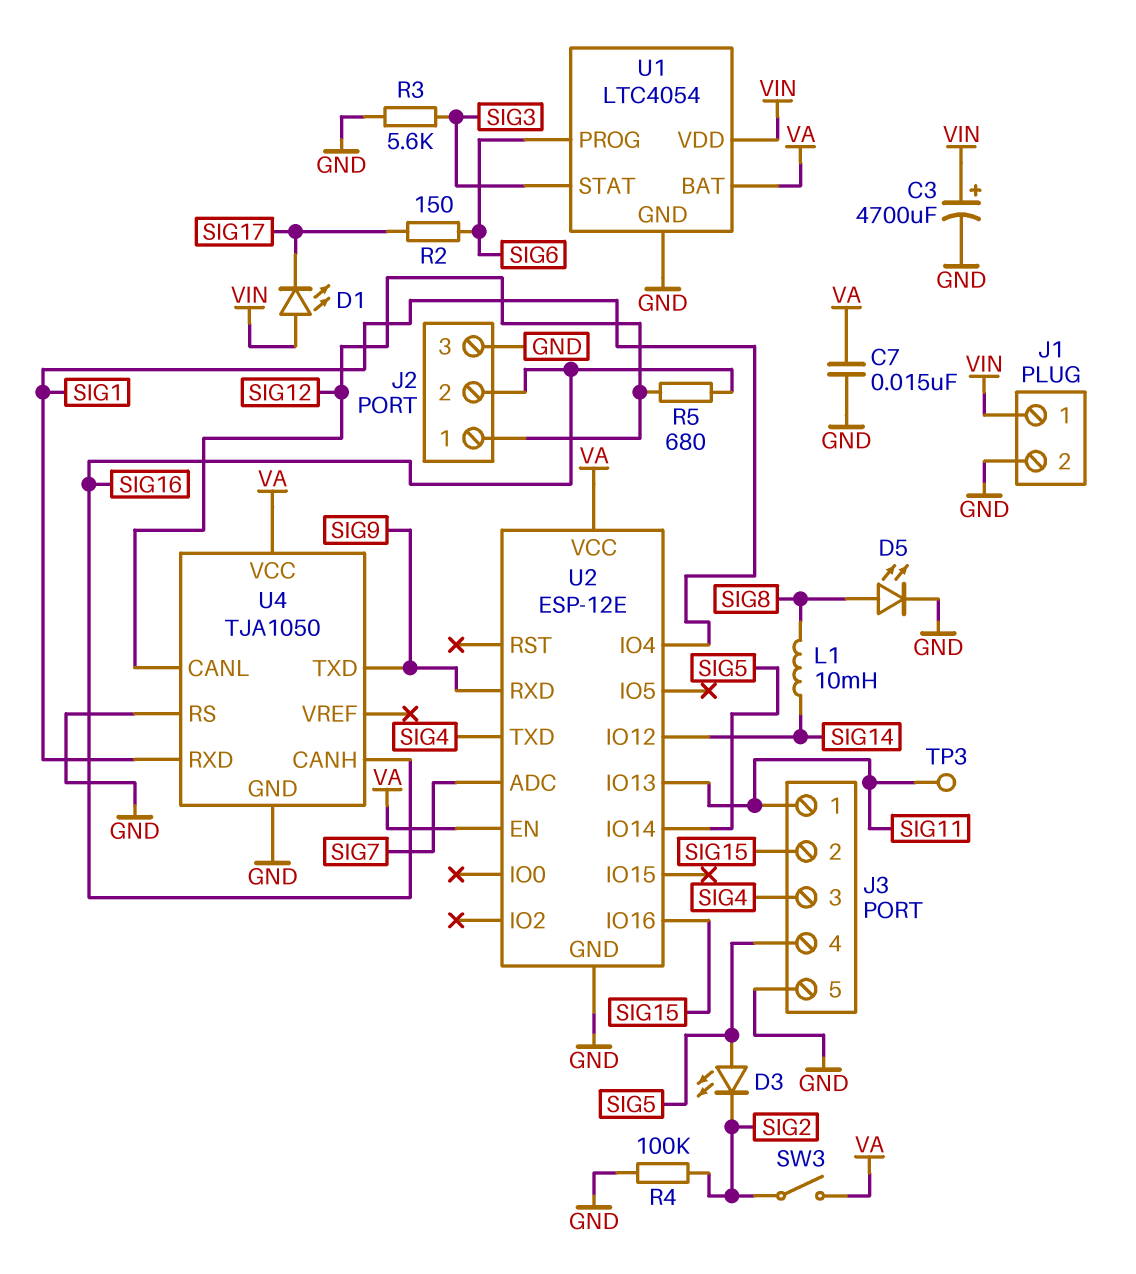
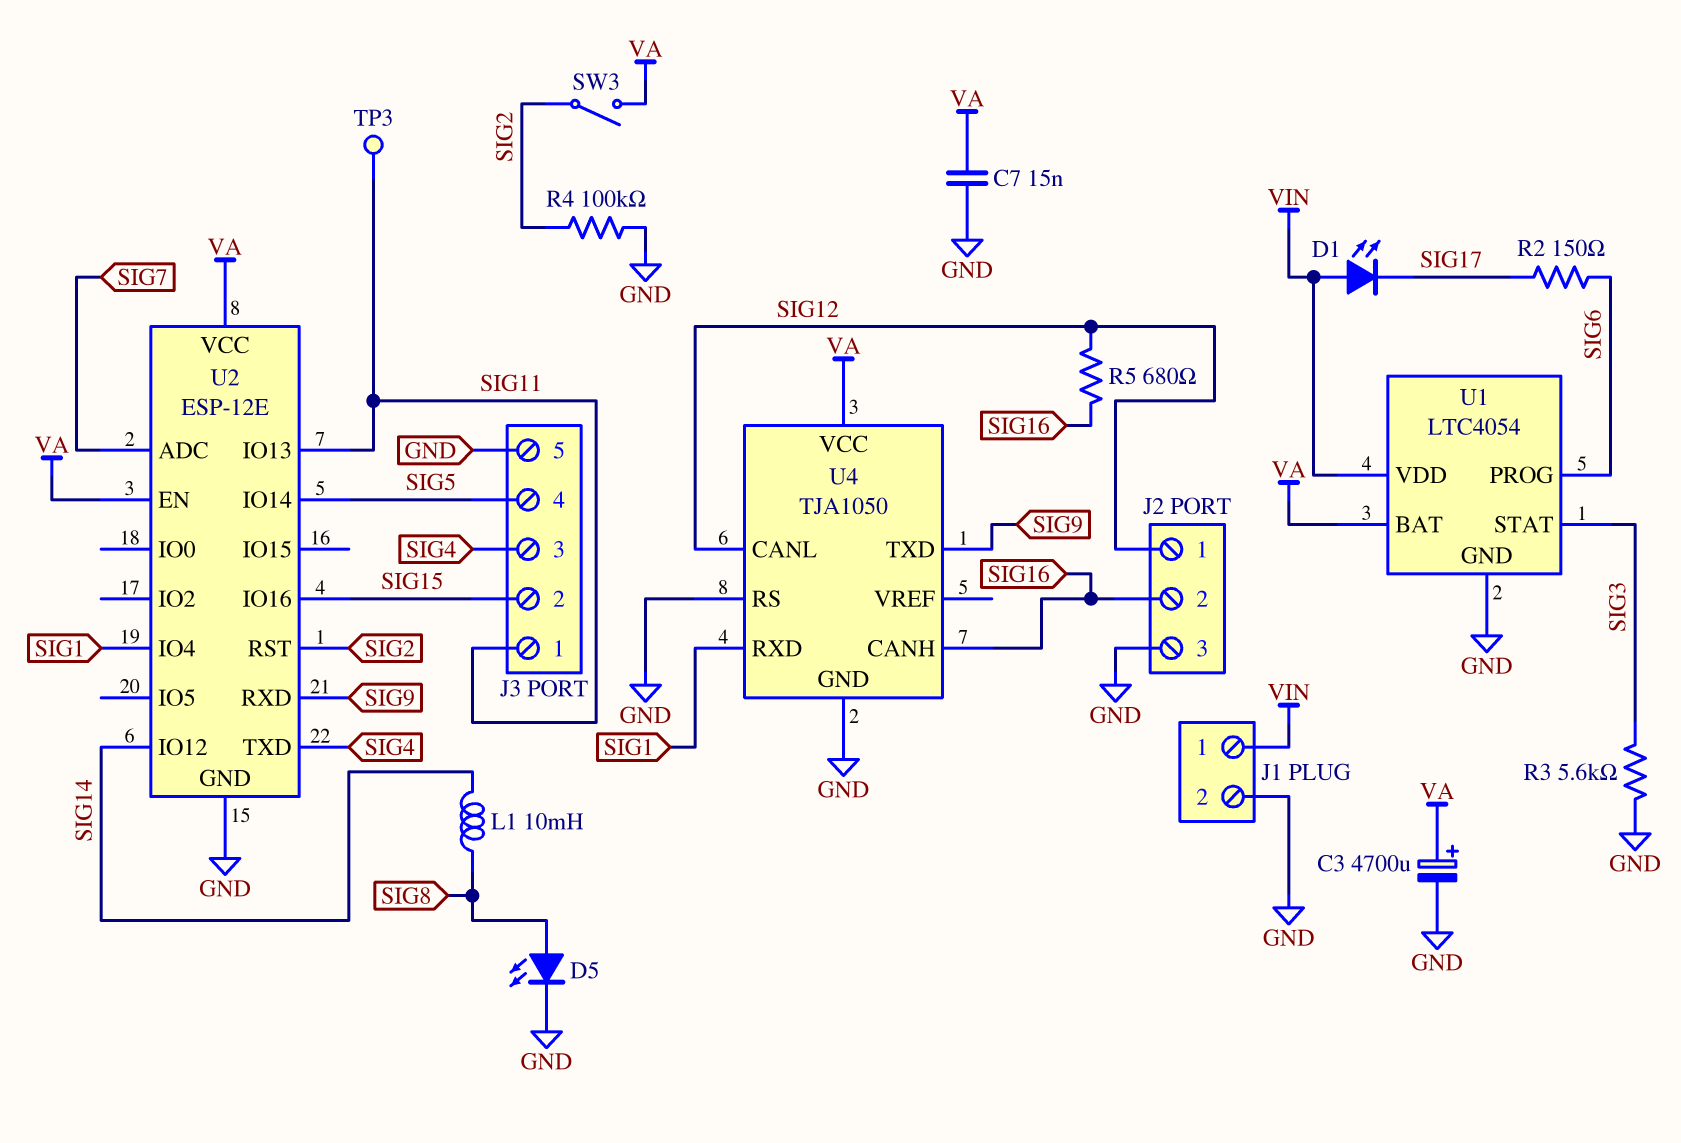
C3: 4700uF (plus VIN, minus GND) -> 4700uF (plus VA, minus GND)
D3: LED (A SIG5, K SIG2) -> none
U2 pin RST: none -> SIG2

